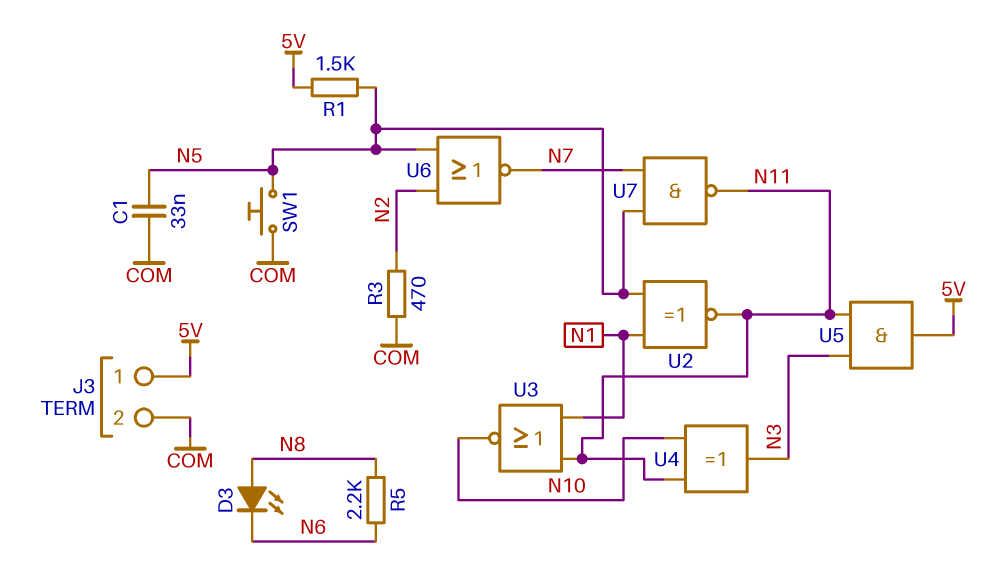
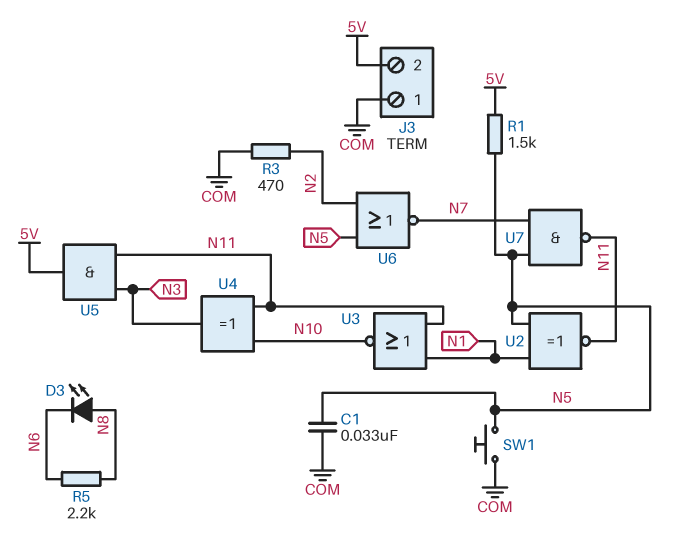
J3 pin 1: 5V -> COM
J3 pin 2: COM -> 5V

